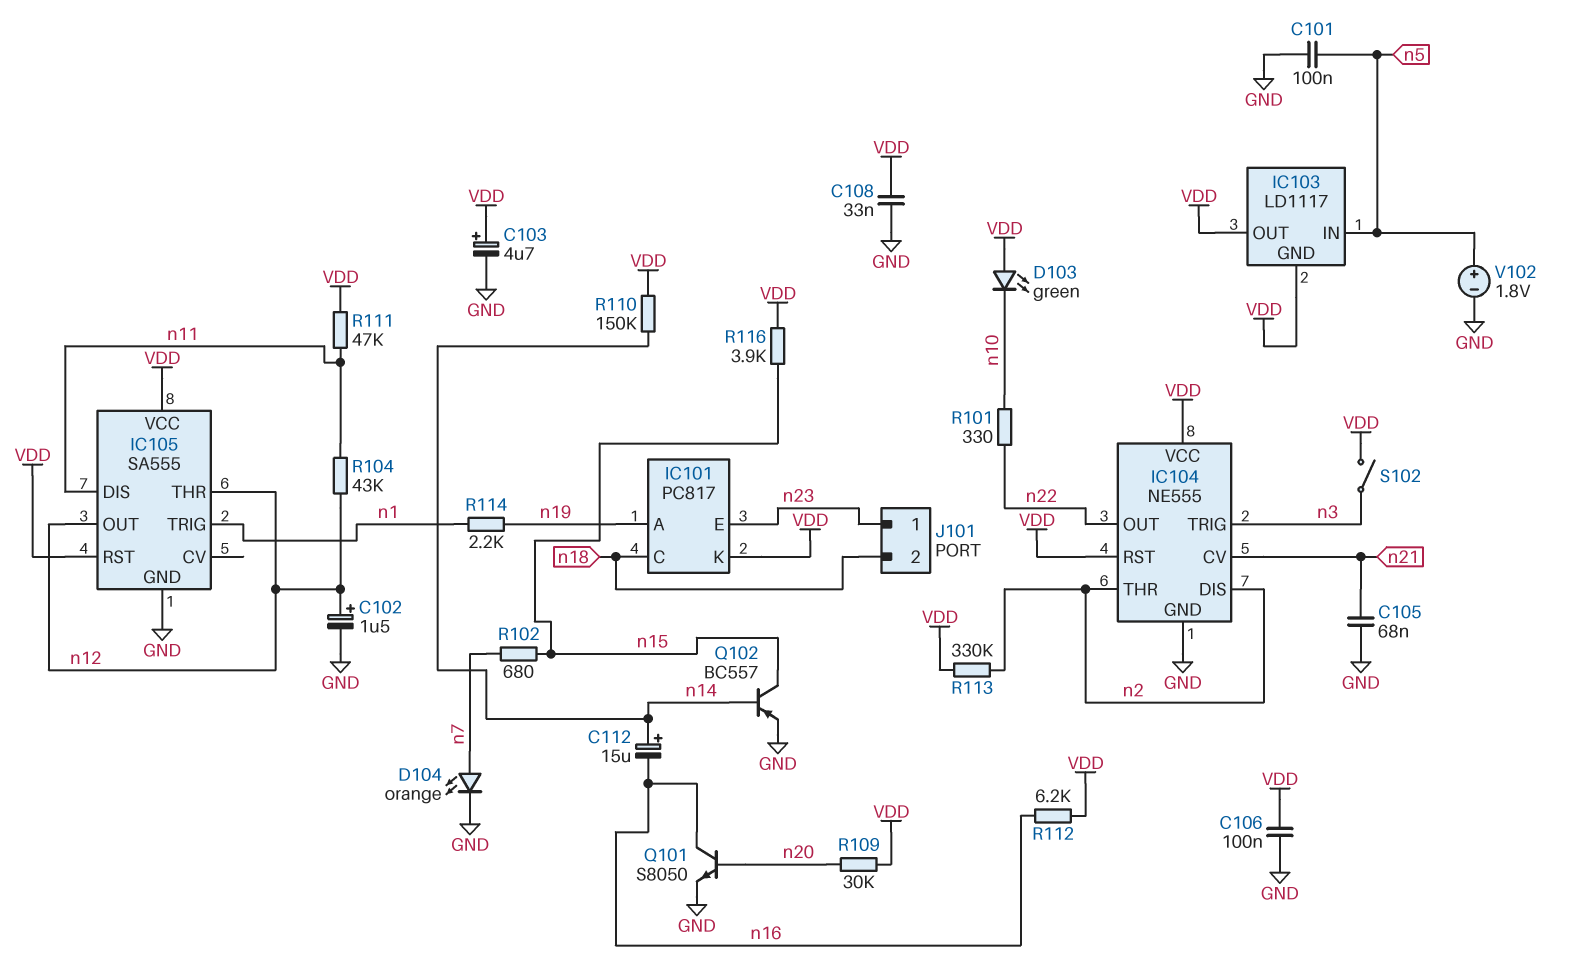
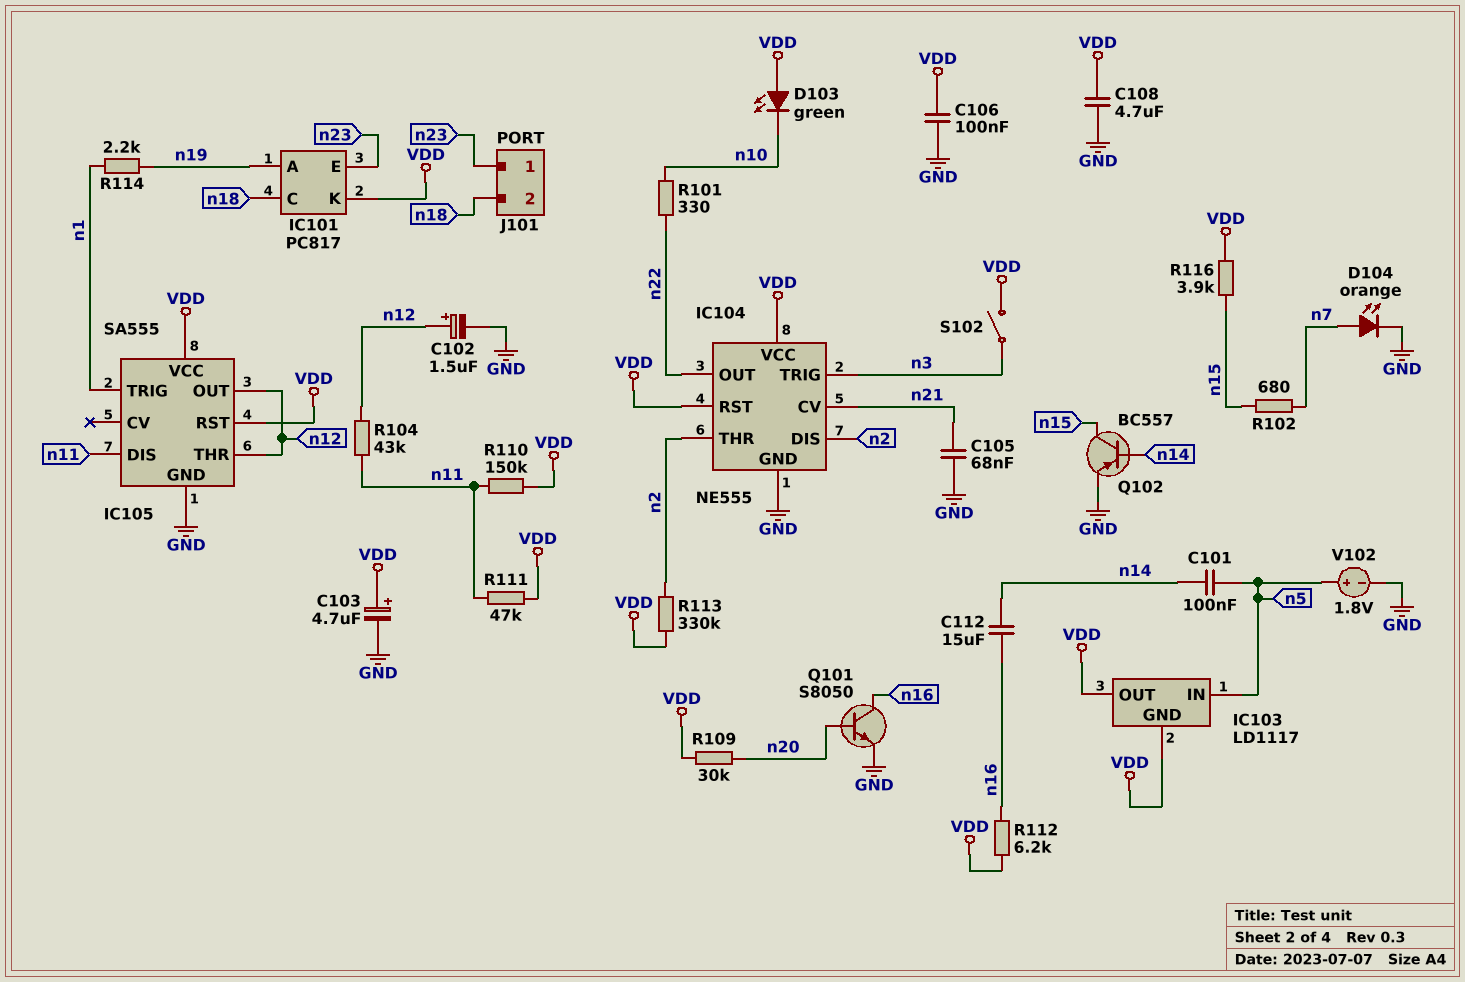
C101: 100nF (GND, n5) -> 100nF (n5, n14)
C108: 33nF (GND, VDD) -> 4.7uF (GND, VDD)
C112: 15uF (plus n14, minus n16) -> 15uF (n14, n16)
R110: 150k (VDD, n14) -> 150k (VDD, n11)

